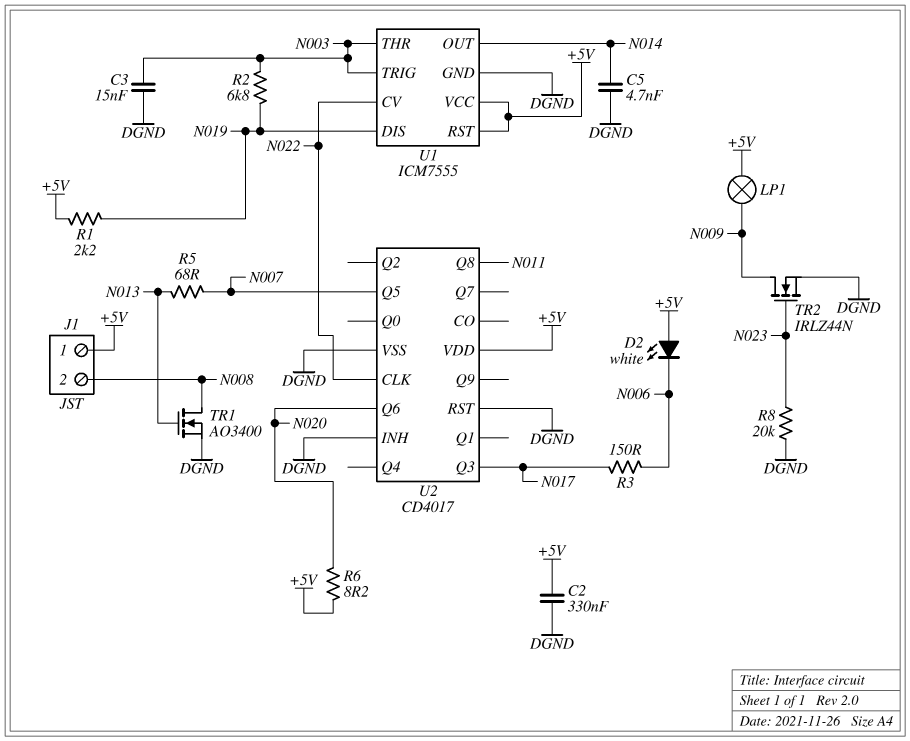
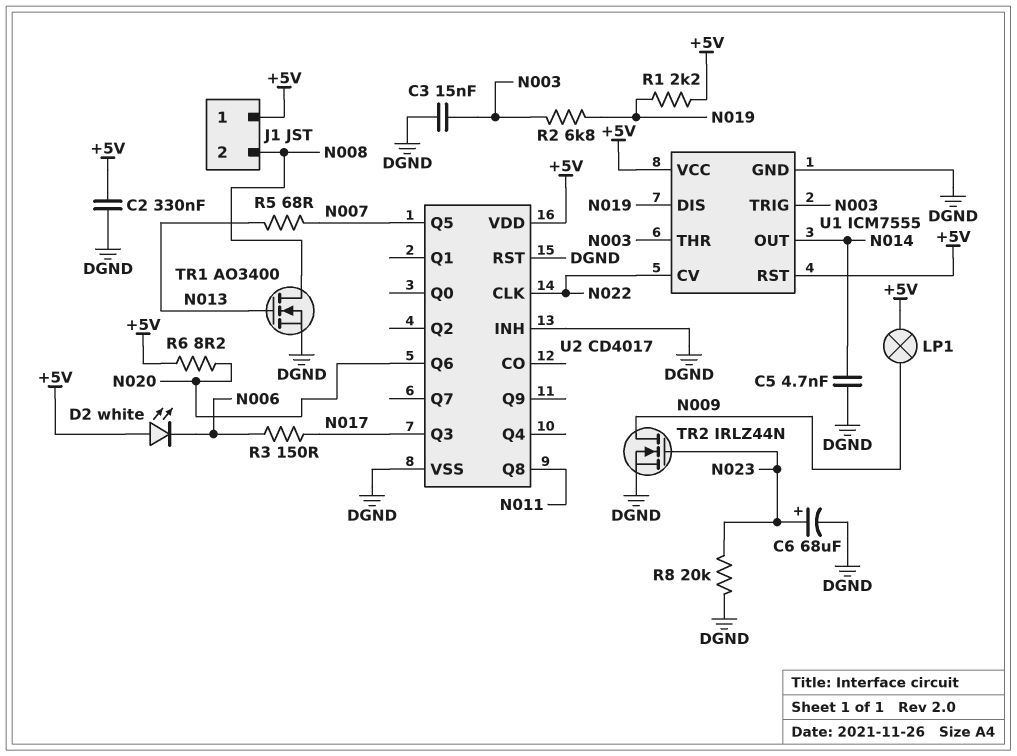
C6: none -> 68uF (plus N023, minus DGND)

